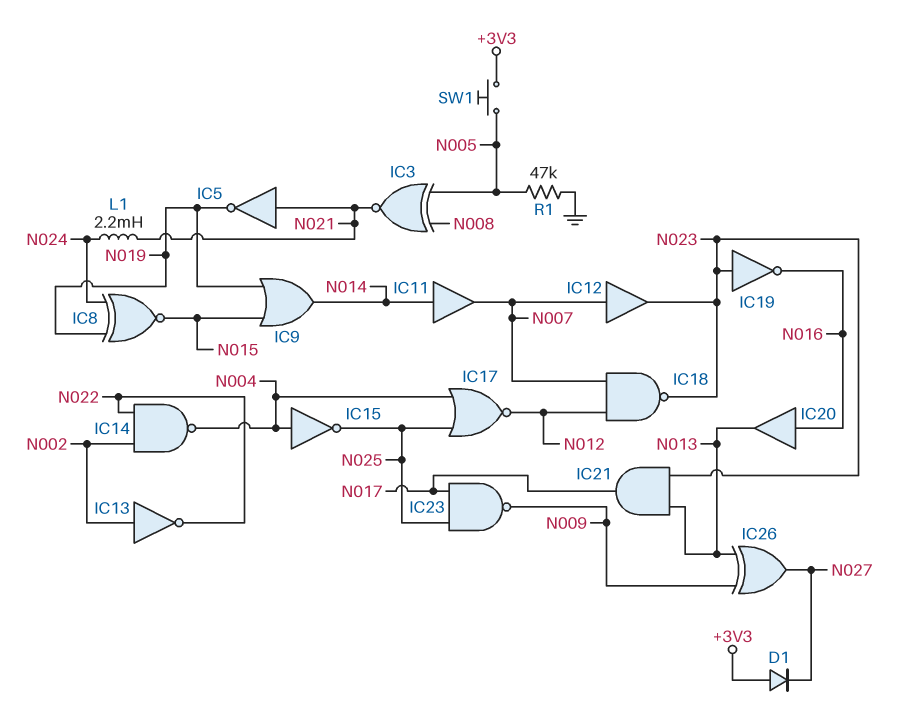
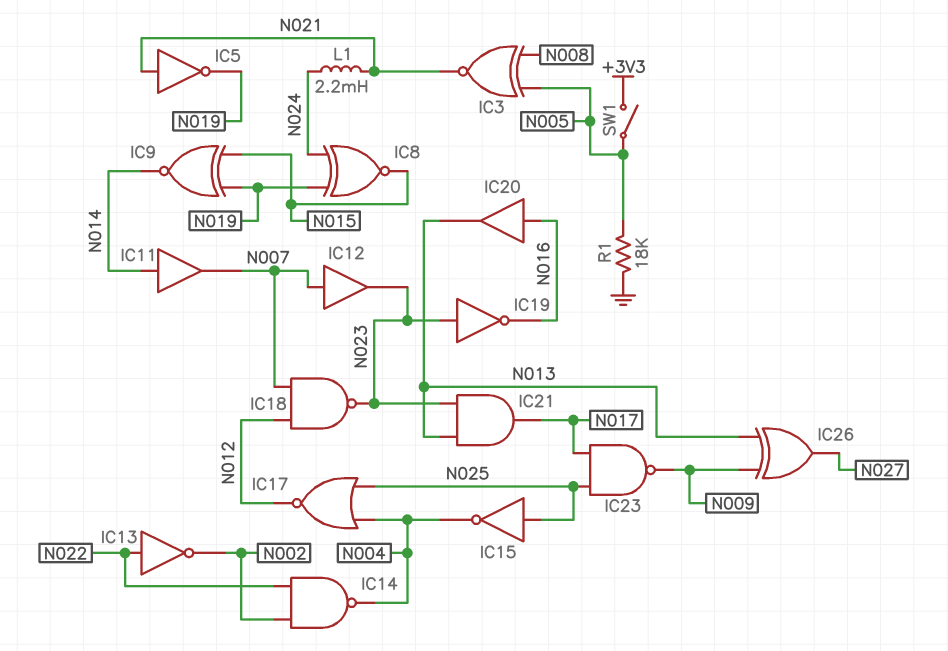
D1: diode (A +3V3, K N027) -> none
IC9: OR (in N015, in N019, out N014) -> XNOR (in N015, in N019, out N014)
IC13: NOT (in N002, out N022) -> NOT (in N022, out N002)
IC15: NOT (in N004, out N025) -> NOT (in N025, out N004)
R1: 47k (GND, N005) -> 18k (GND, N005)
SW1: button (+3V3, N005) -> switch (+3V3, N005)

